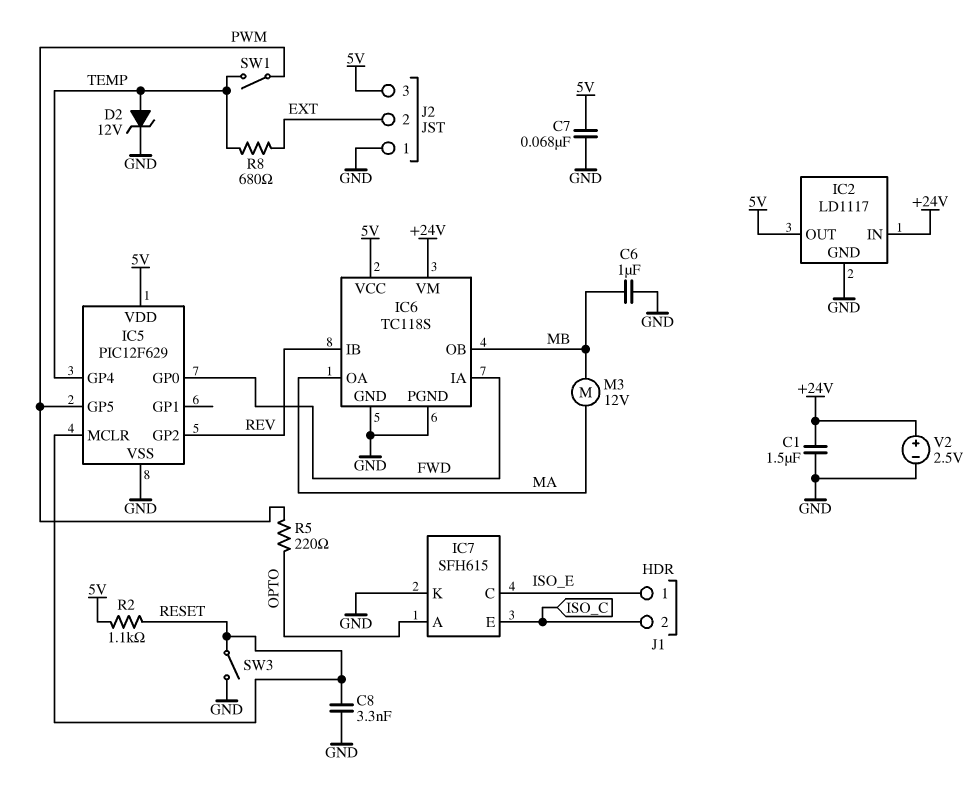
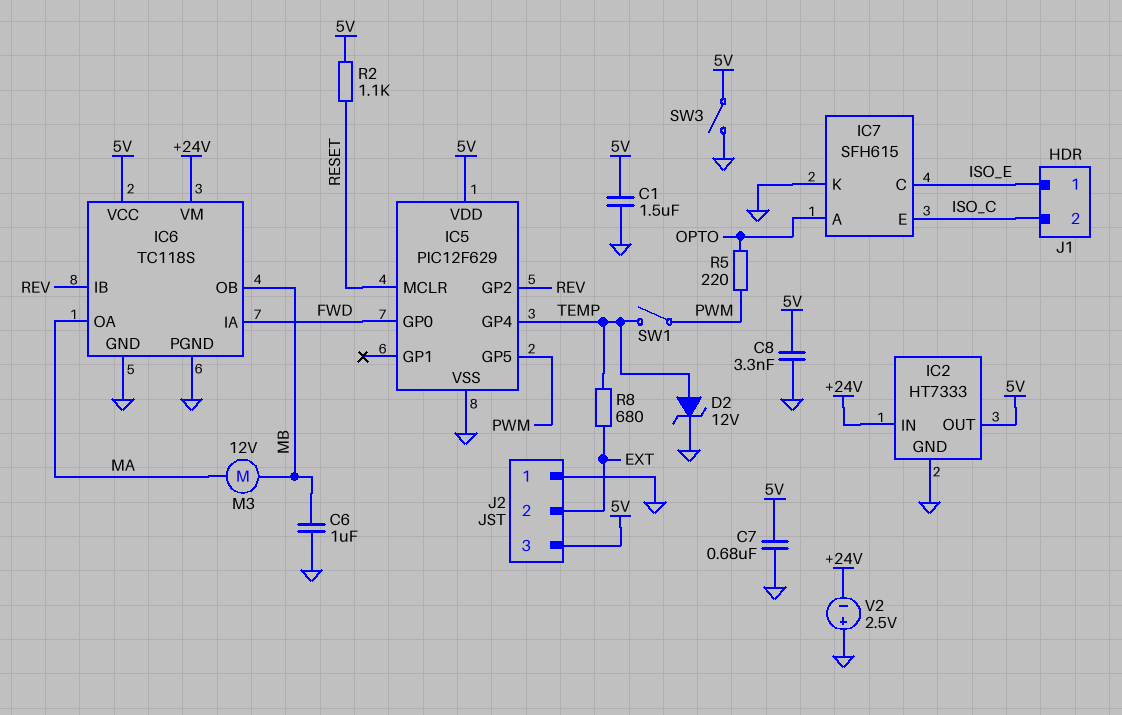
C1: 1.5uF (+24V, GND) -> 1.5uF (5V, GND)
C7: 68nF (5V, GND) -> 680nF (5V, GND)
C8: 3.3nF (GND, RESET) -> 3.3nF (5V, GND)
IC2: LD1117 -> HT7333
SW3: switch (GND, RESET) -> switch (5V, GND)
V2: 2.5V (plus +24V, minus GND) -> 2.5V (plus GND, minus +24V)

